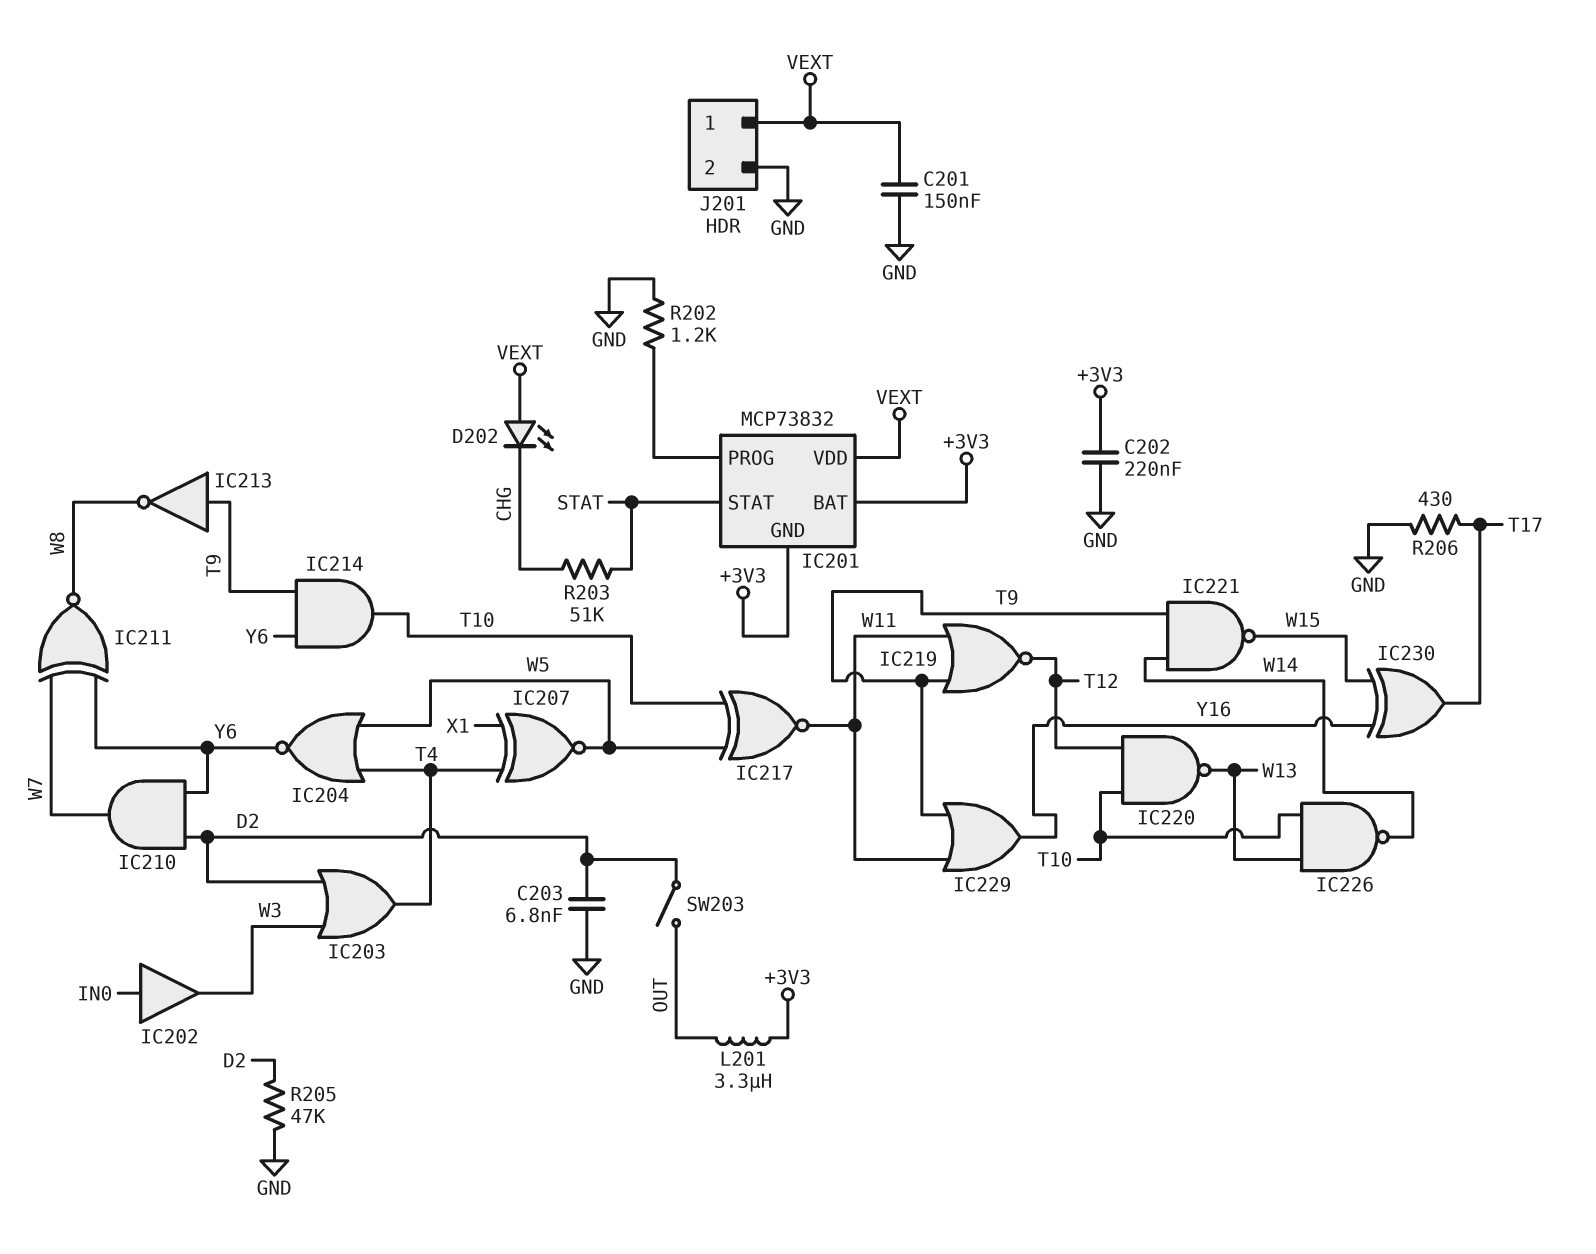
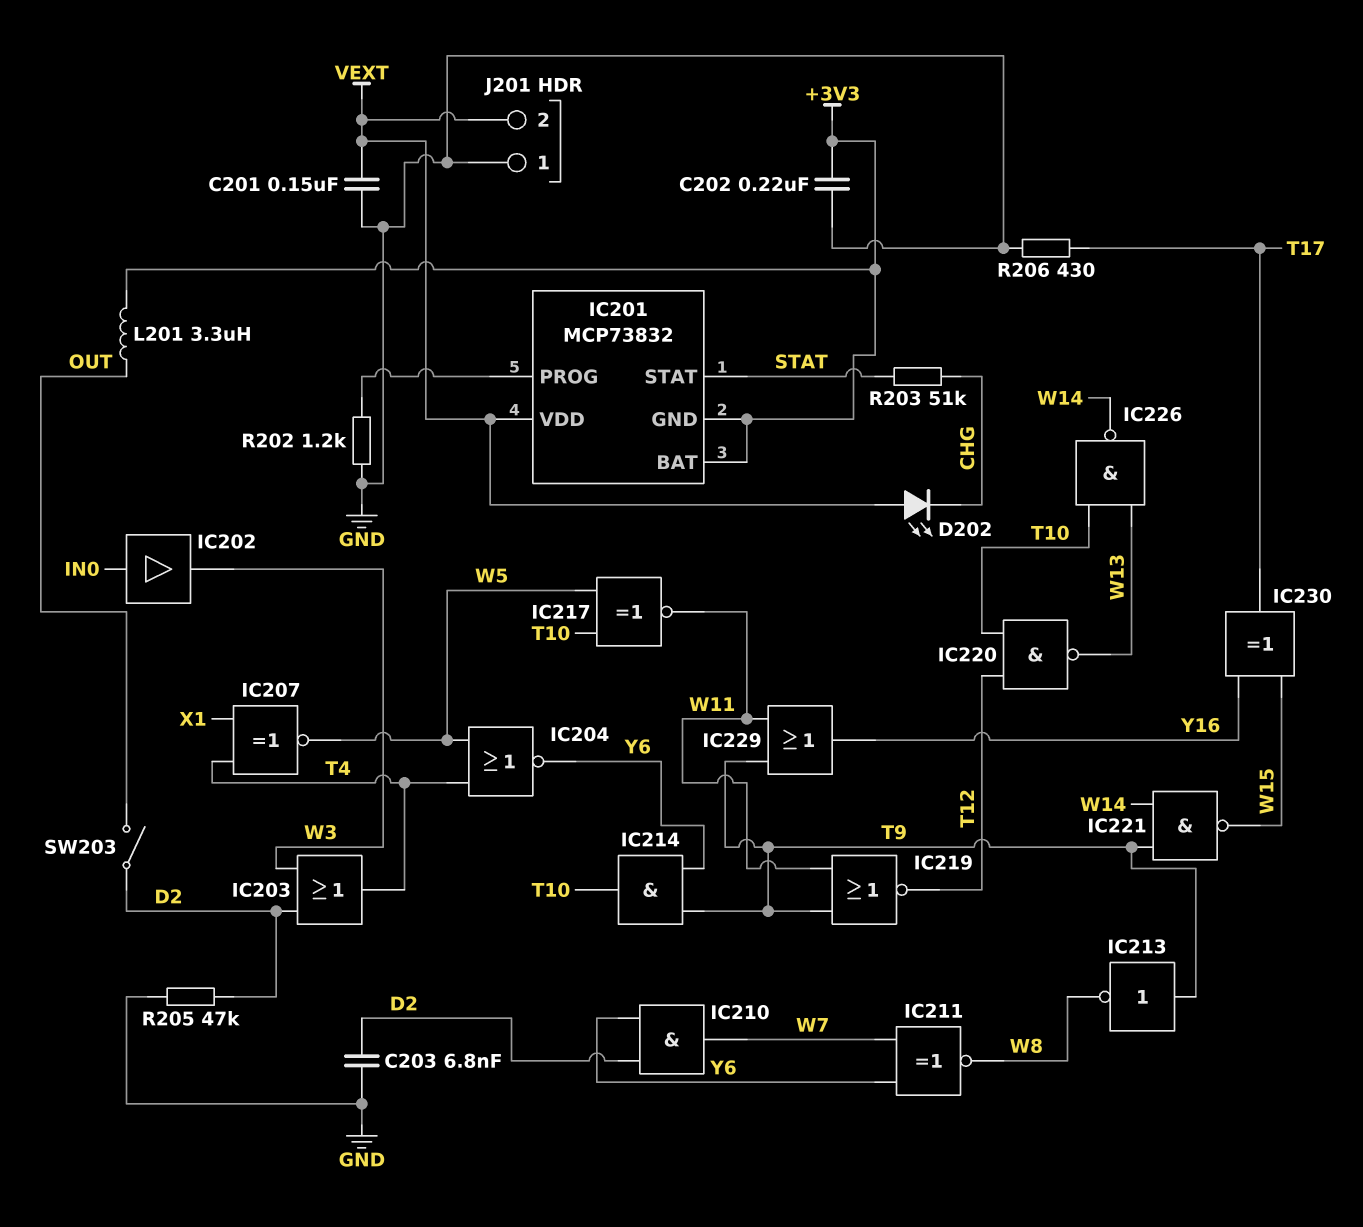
J201 pin 1: VEXT -> GND
J201 pin 2: GND -> VEXT

